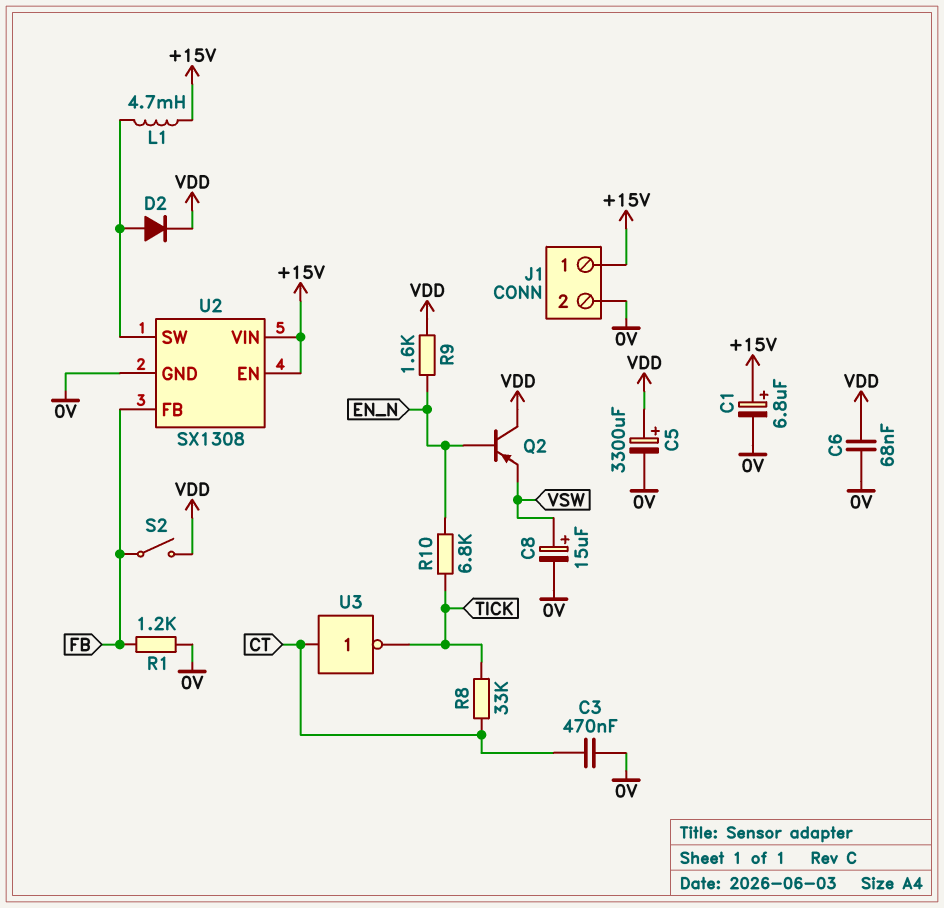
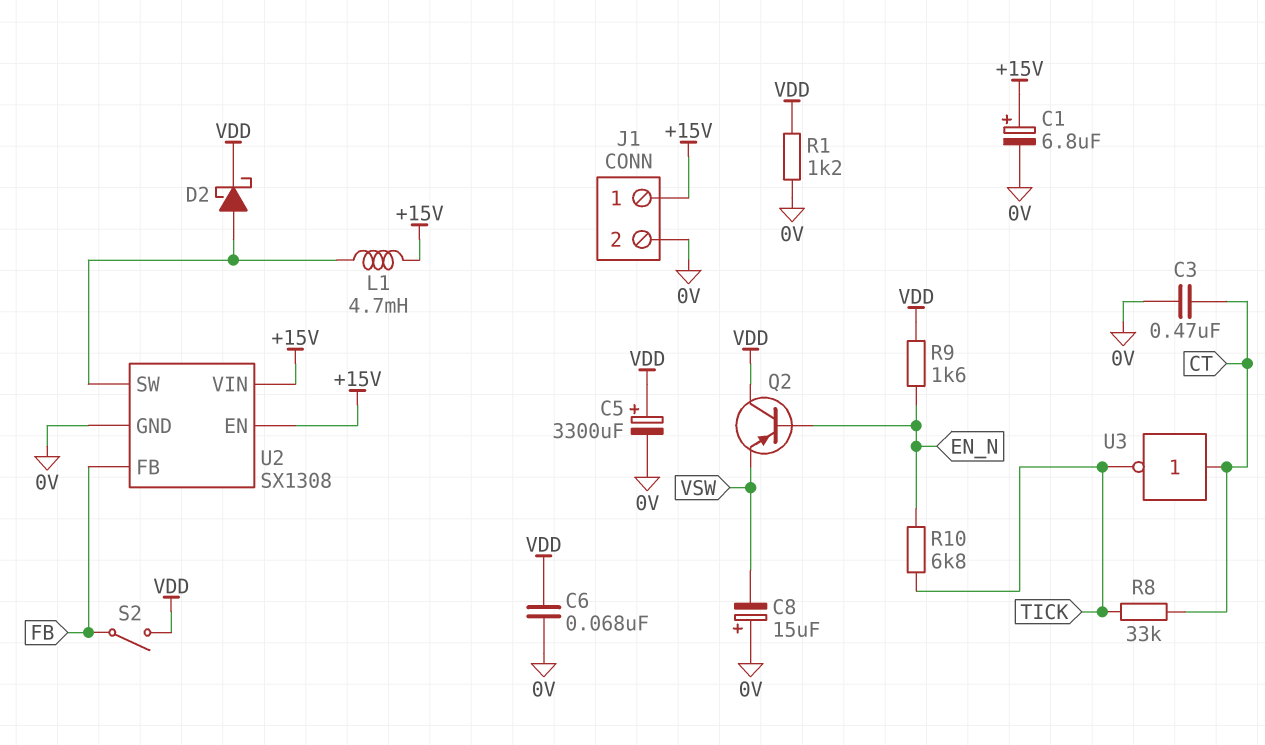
C8: 15uF (plus VSW, minus 0V) -> 15uF (plus 0V, minus VSW)
D2: diode (A U2/SW, K VDD) -> schottky (A U2/SW, K VDD)
R1: 1.2k (0V, FB) -> 1.2k (0V, VDD)

